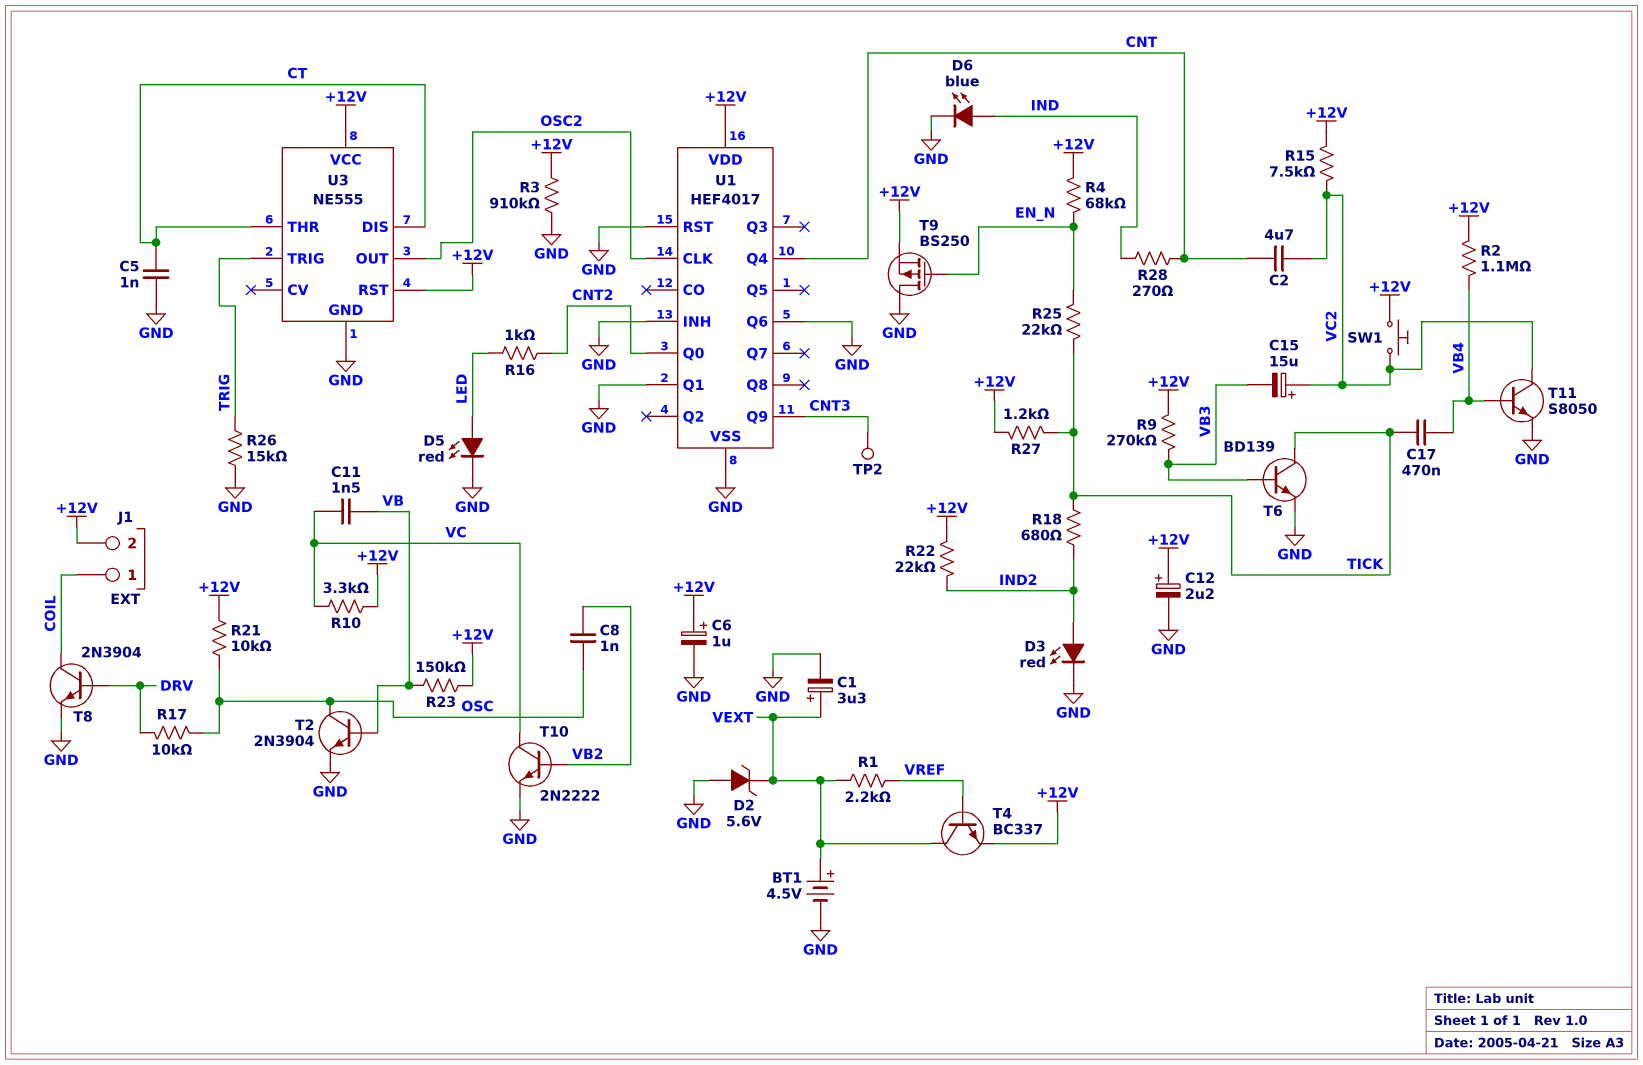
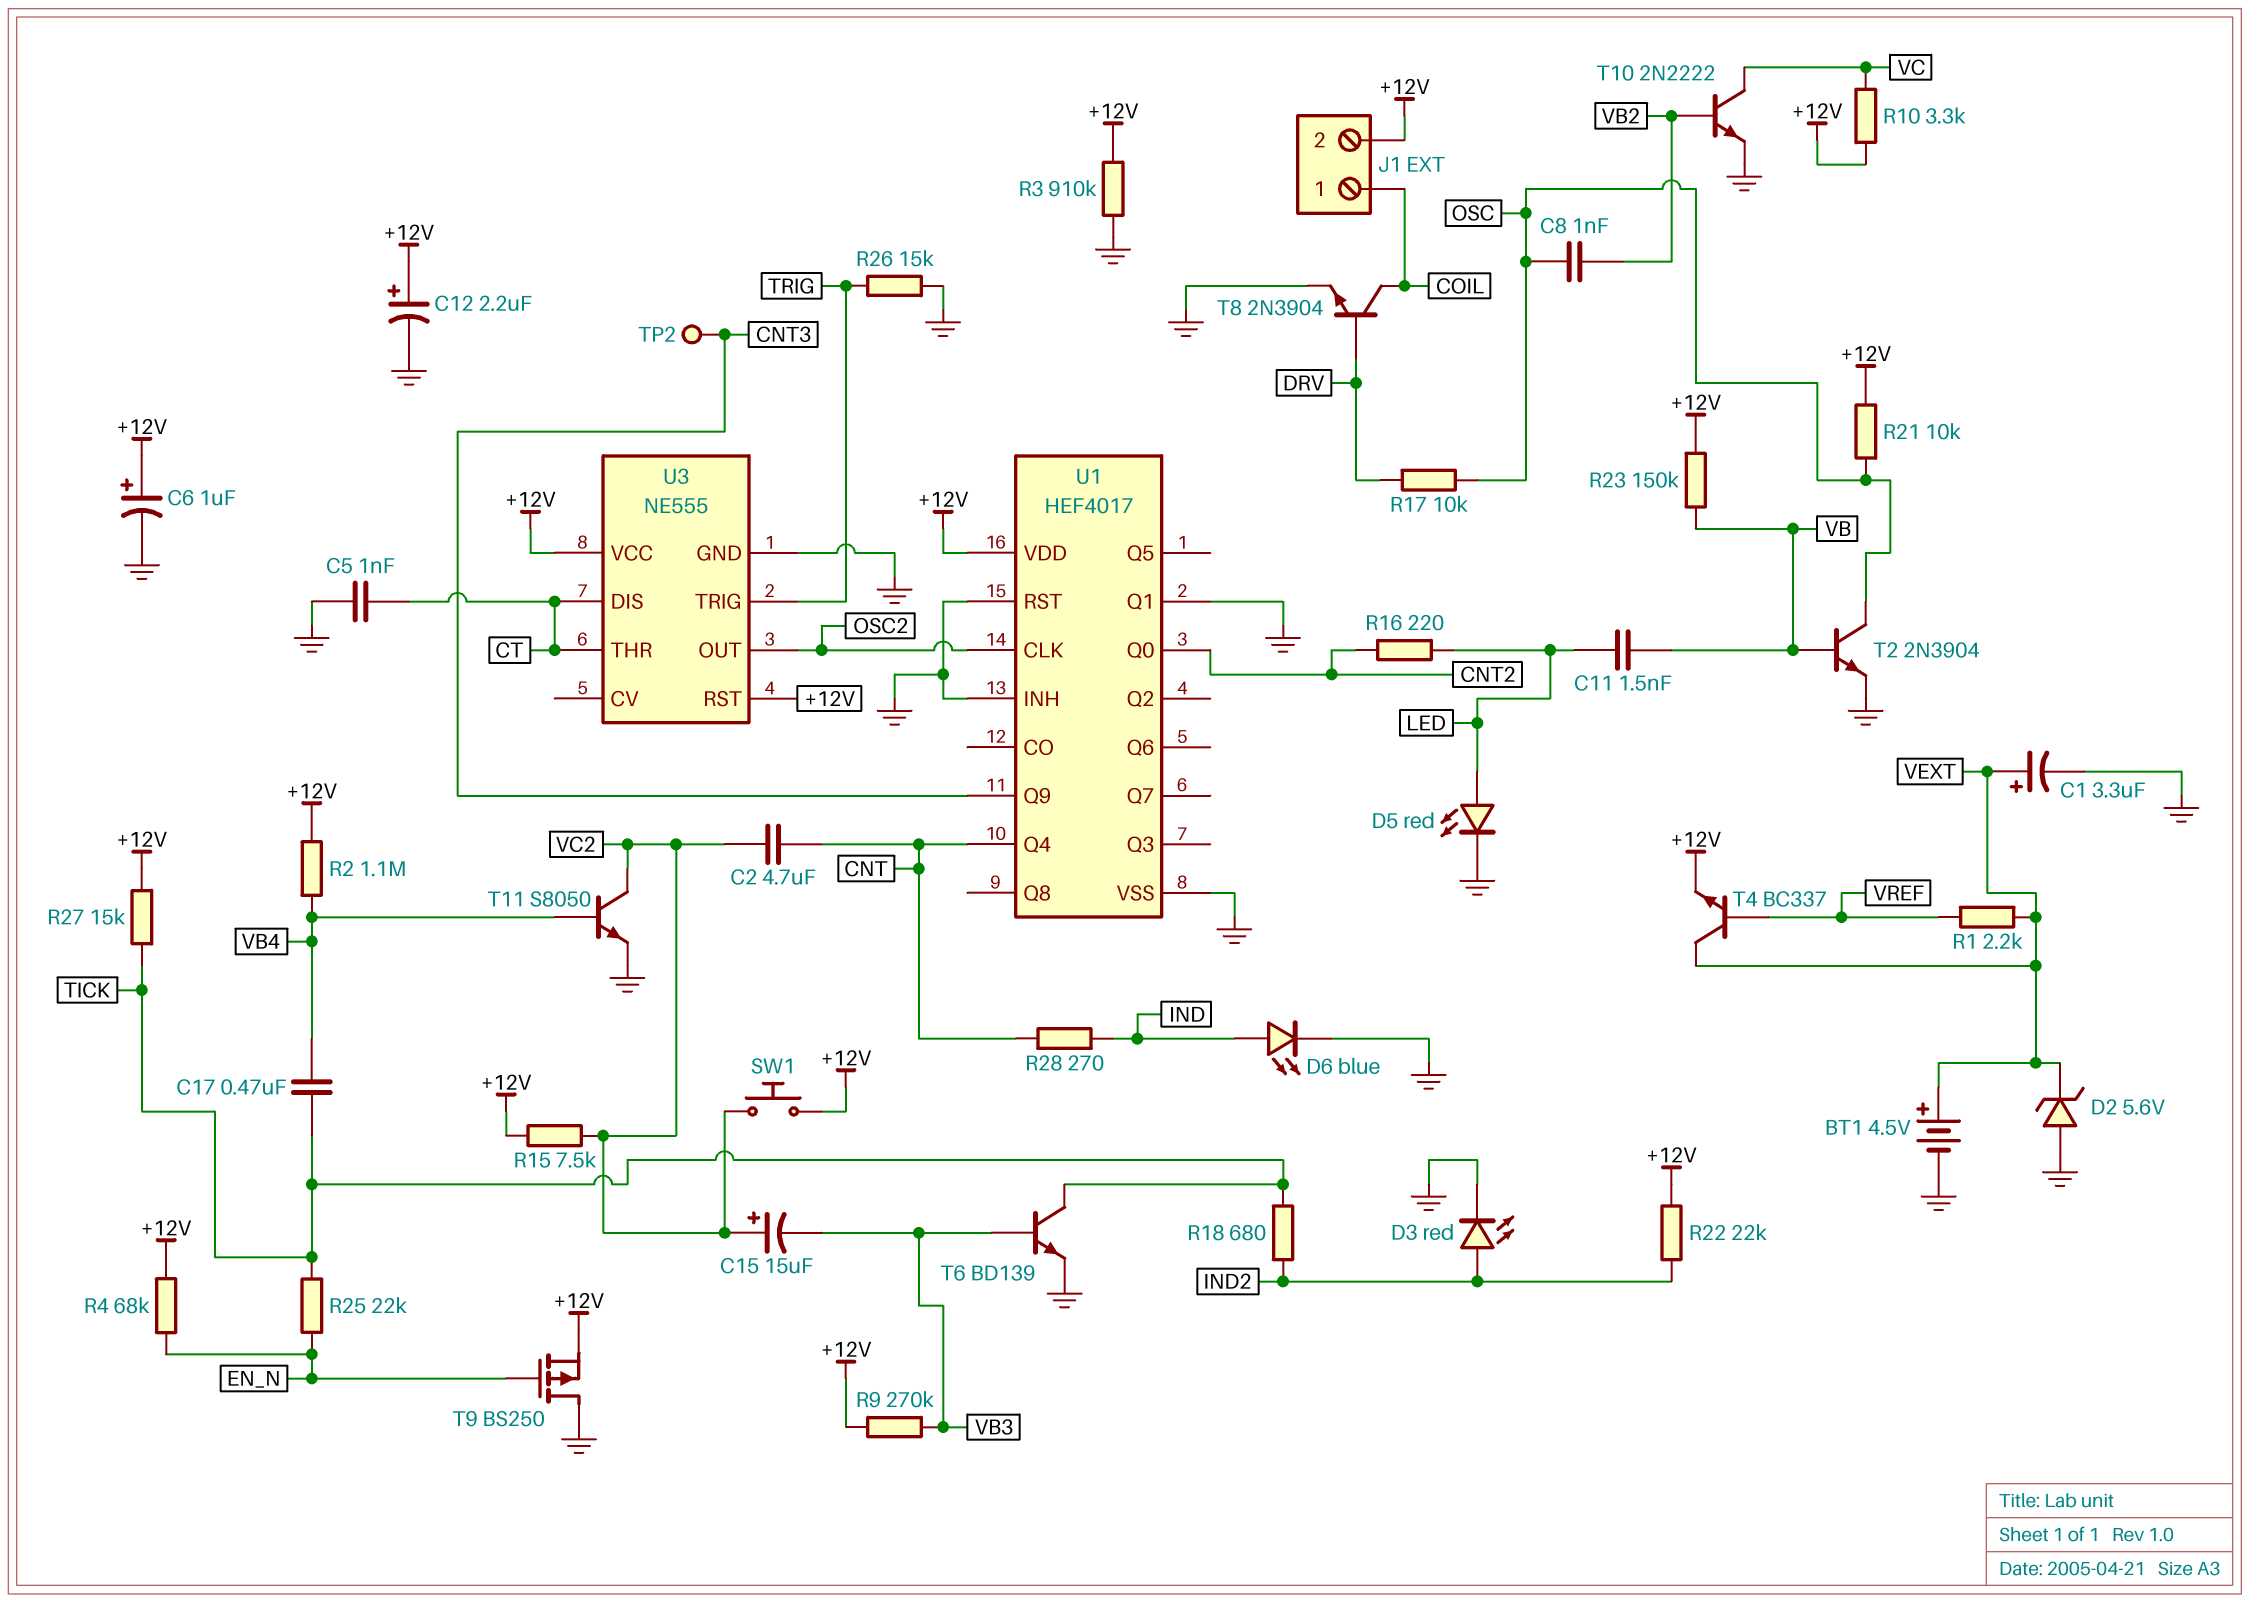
C11: 1.5nF (VB, VC) -> 1.5nF (LED, VB)
R16: 1k (CNT2, LED) -> 220 (CNT2, LED)
R27: 1.2k (+12V, TICK) -> 15k (+12V, TICK)
U1 pin Q6: GND -> none

